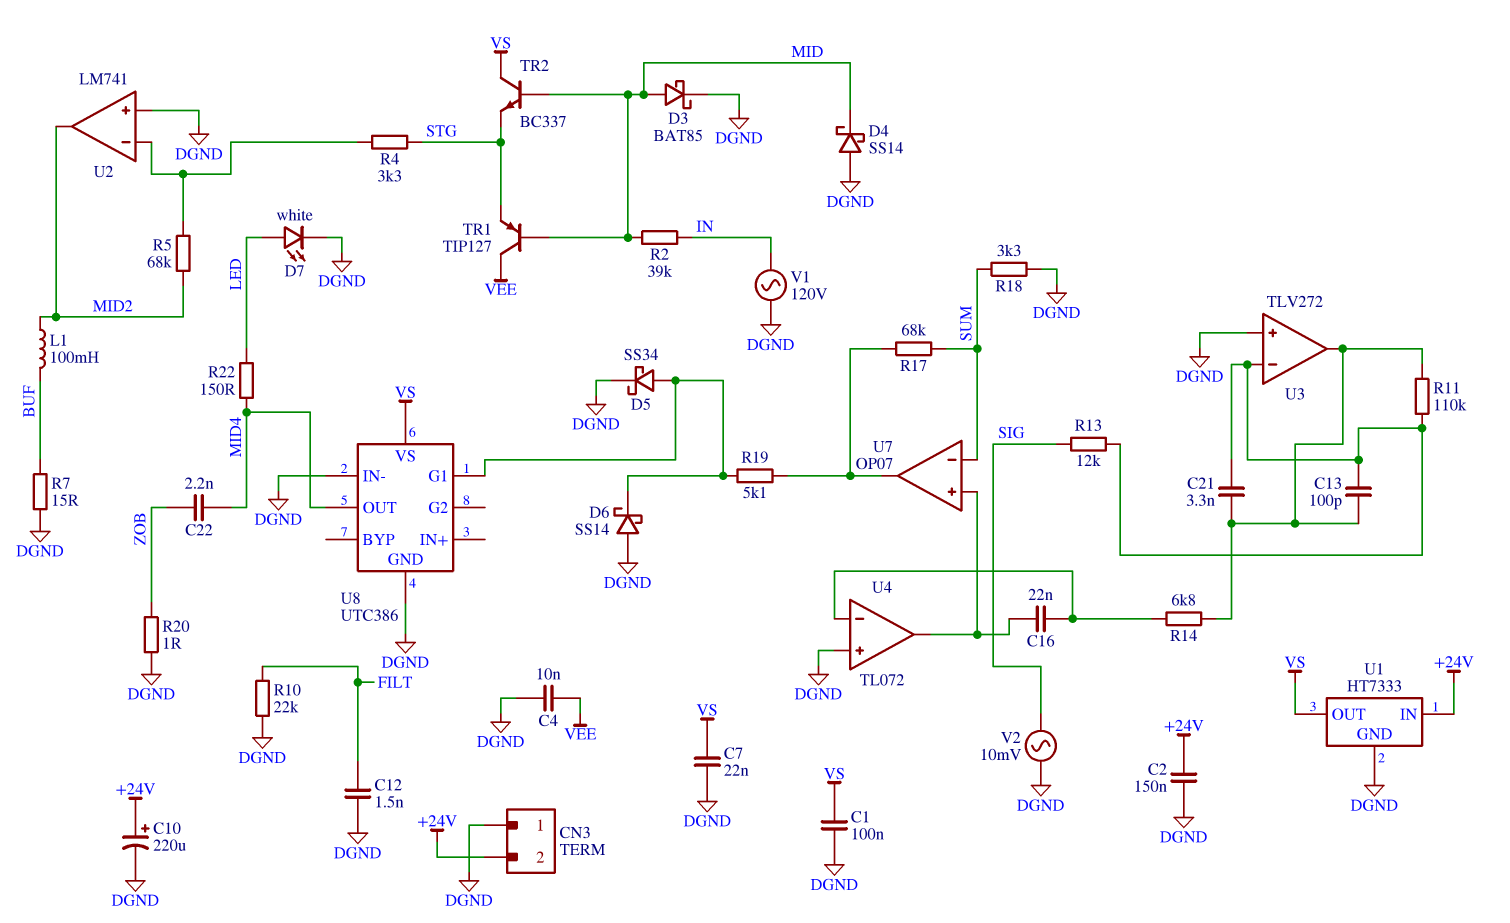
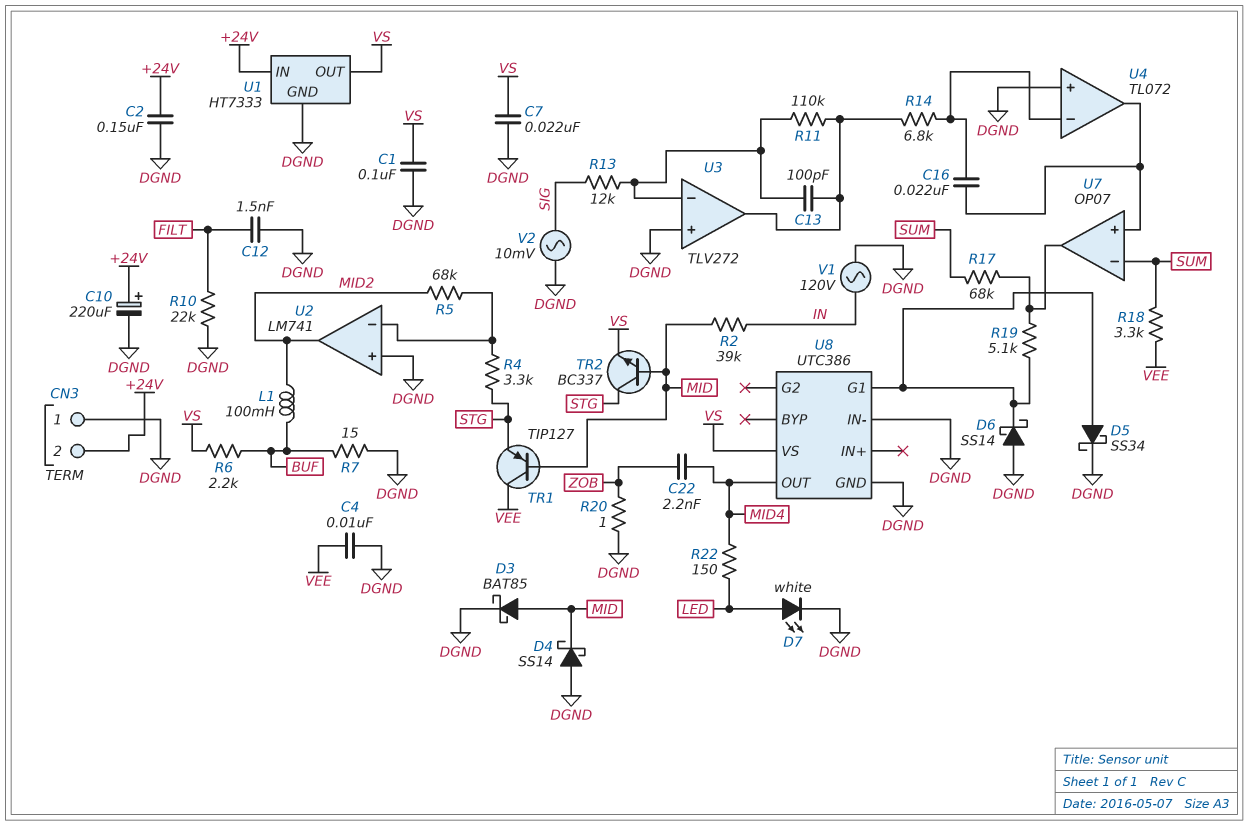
C21: 3.3nF (U3/in-, U3/out) -> none
R6: none -> 2.2k (BUF, VS)
R18: 3.3k (DGND, SUM) -> 3.3k (SUM, VEE)
TR2: NPN BC337 (B MID, C VS, E STG) -> NPN BC337 (B MID, C STG, E VS)

